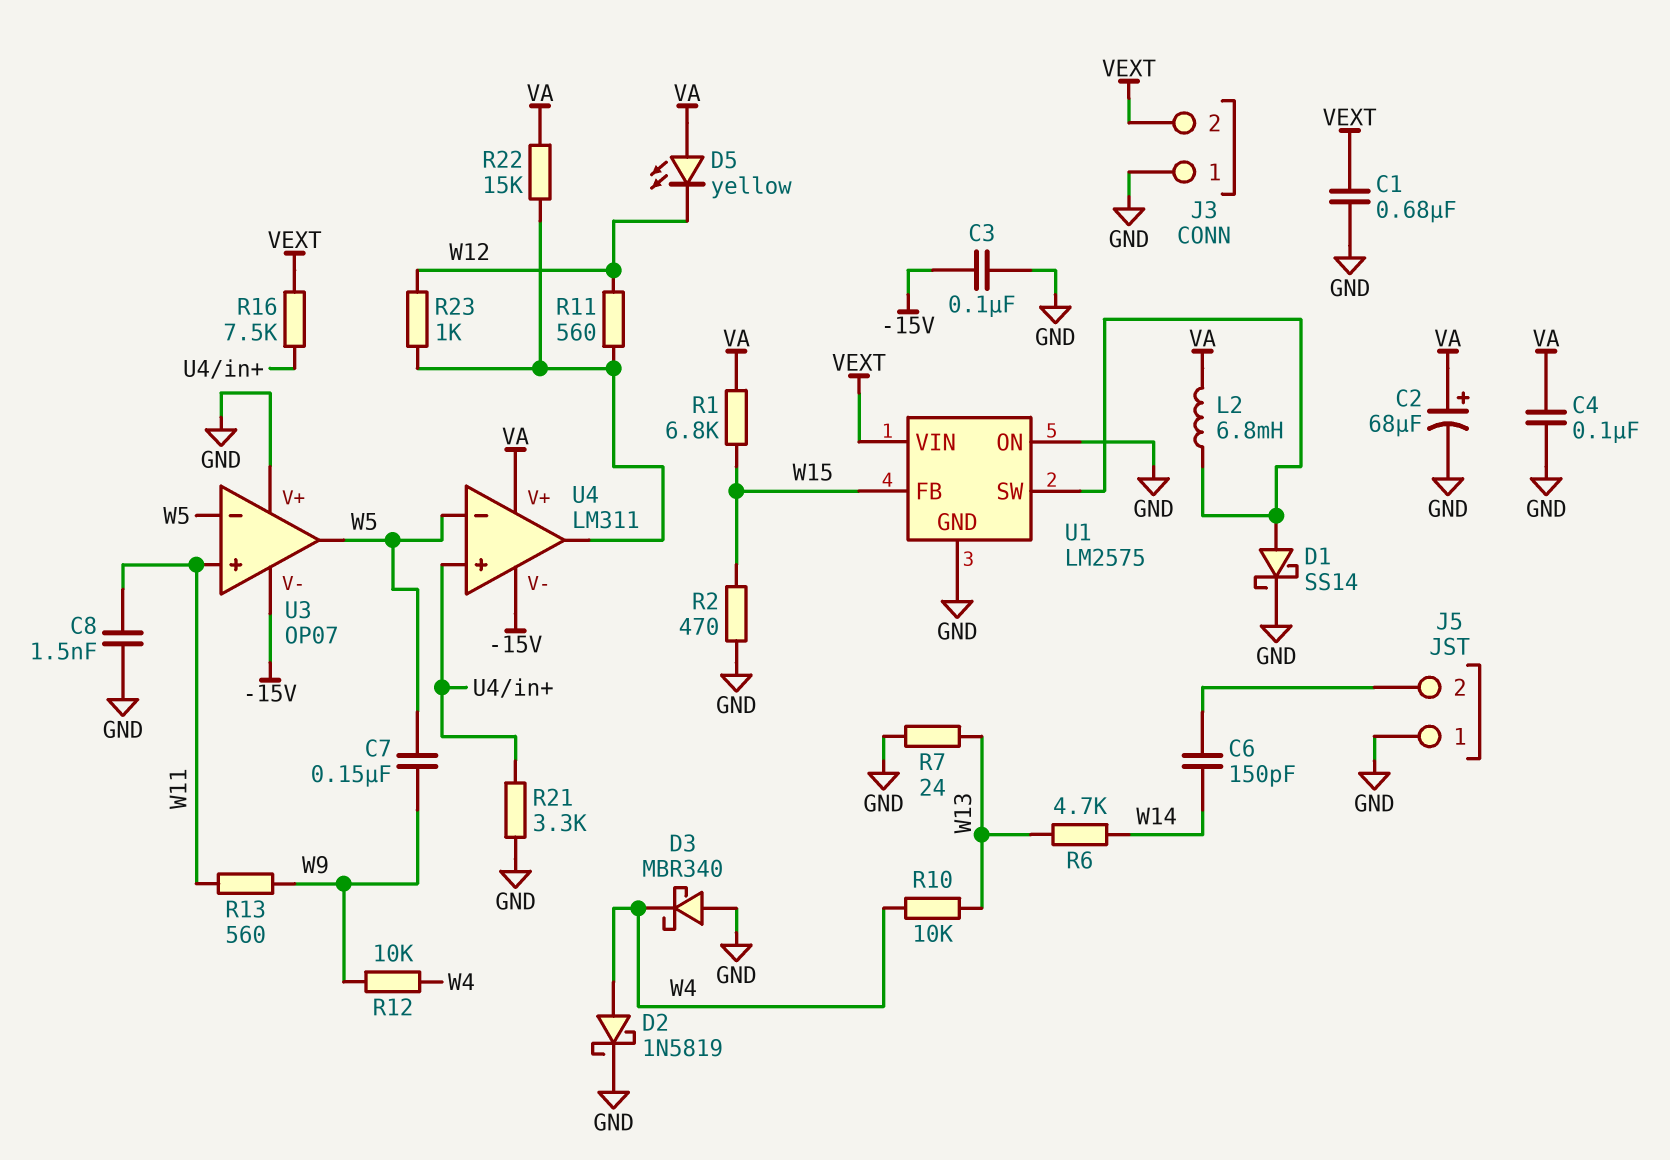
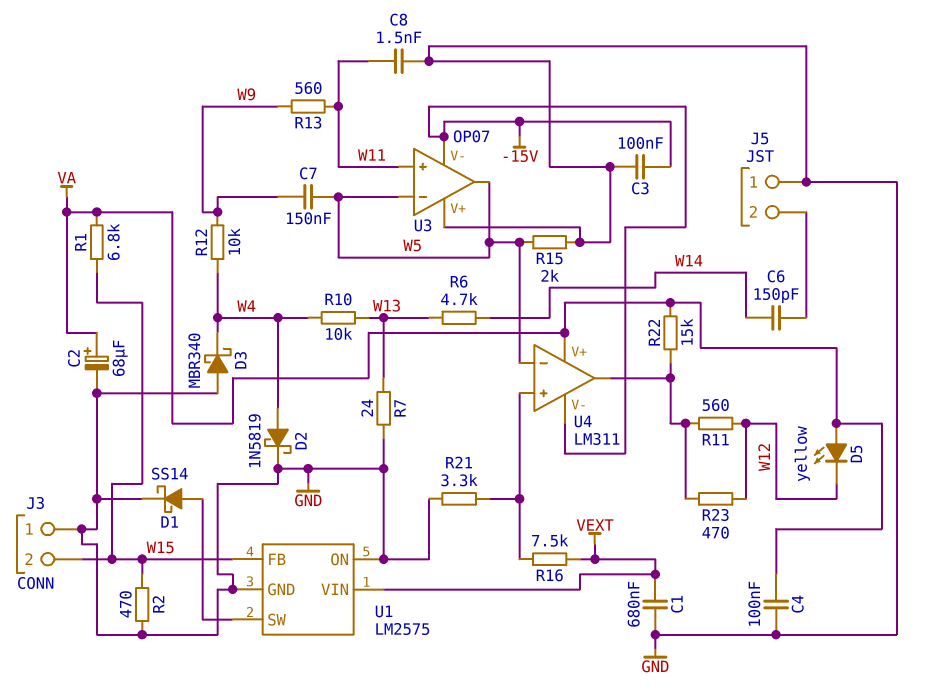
J3 pin 2: VEXT -> W15
L2: 6.8mH (U1/SW, VA) -> none
R15: none -> 2k (GND, W5)
R23: 1k (U4/out, W12) -> 470 (U4/out, W12)

